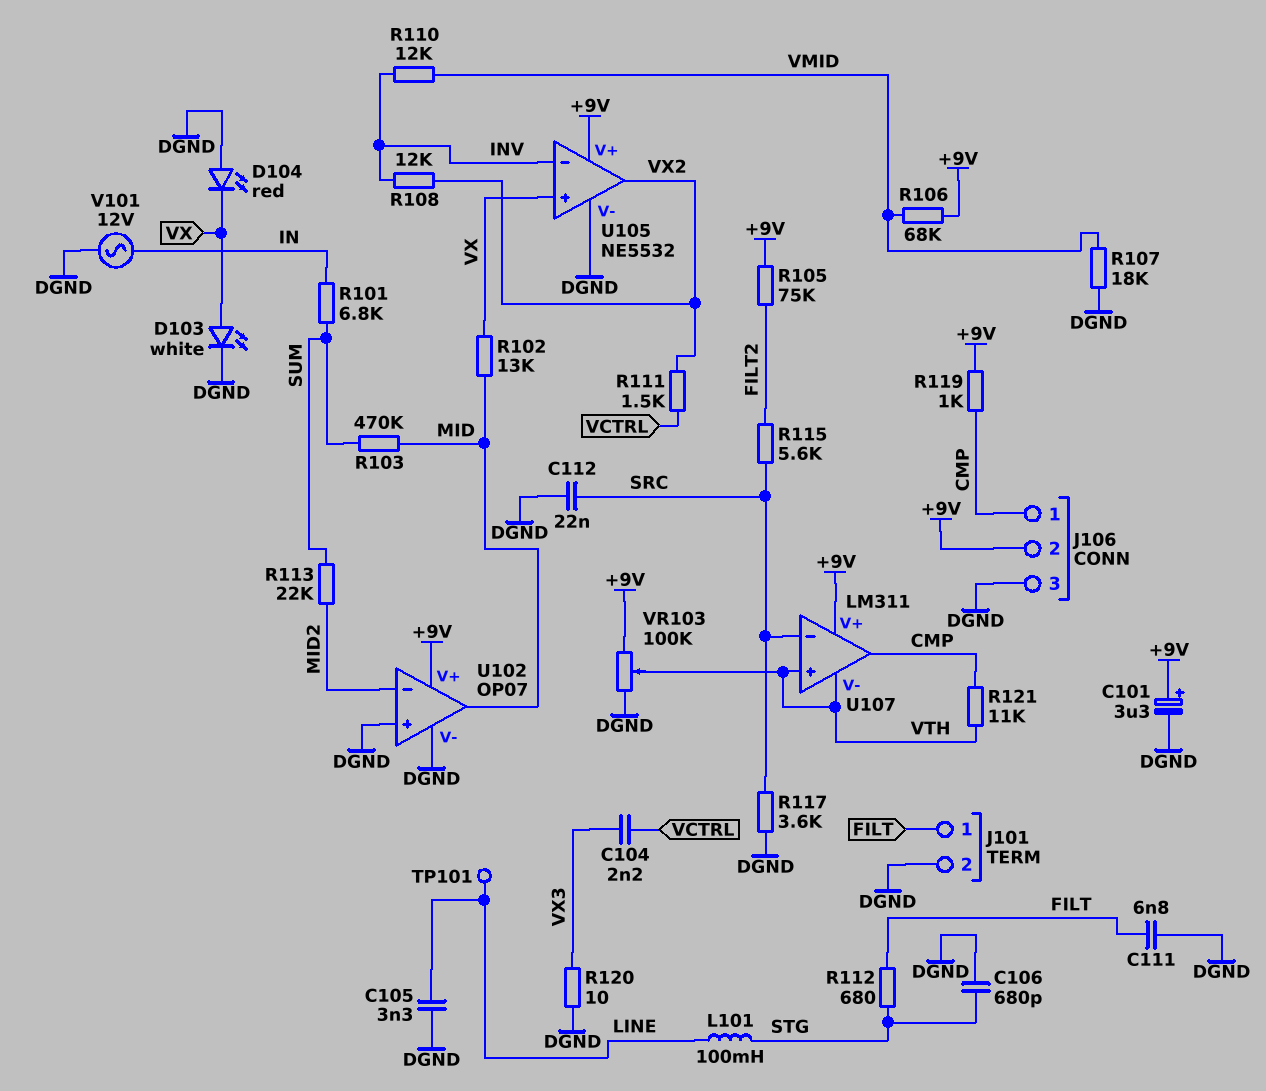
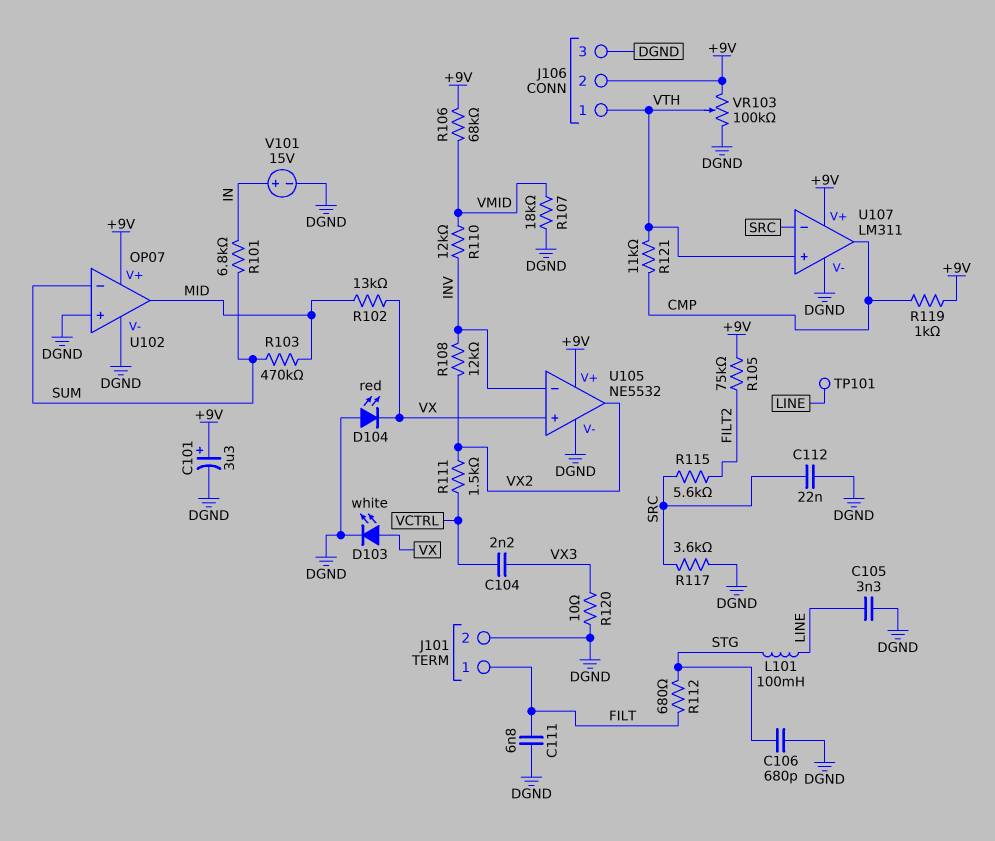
J106 pin 1: CMP -> VTH
R113: 22k (MID2, SUM) -> none
U102 pin in-: MID2 -> SUM
U107 pin V-: VTH -> DGND
V101: AC 12V (DGND, IN) -> 15V (plus IN, minus DGND)

